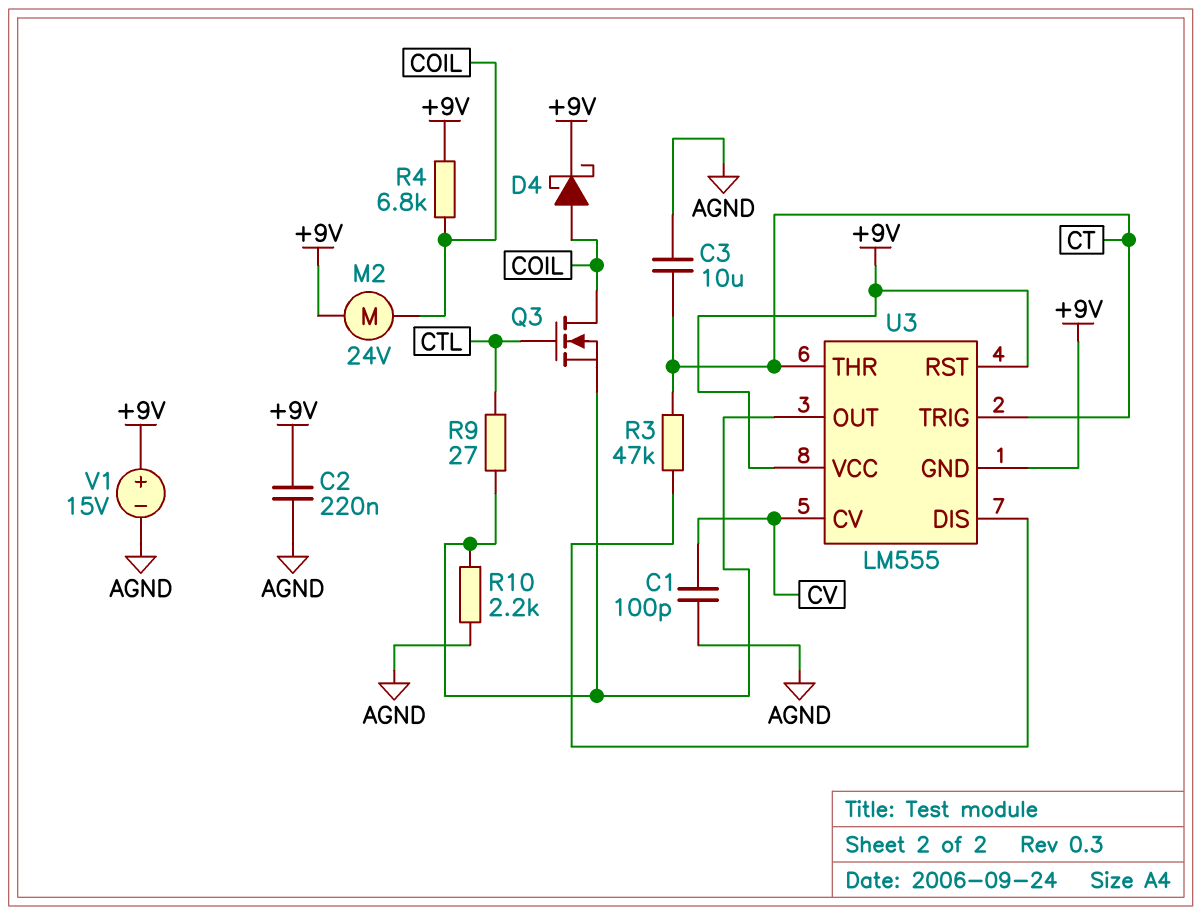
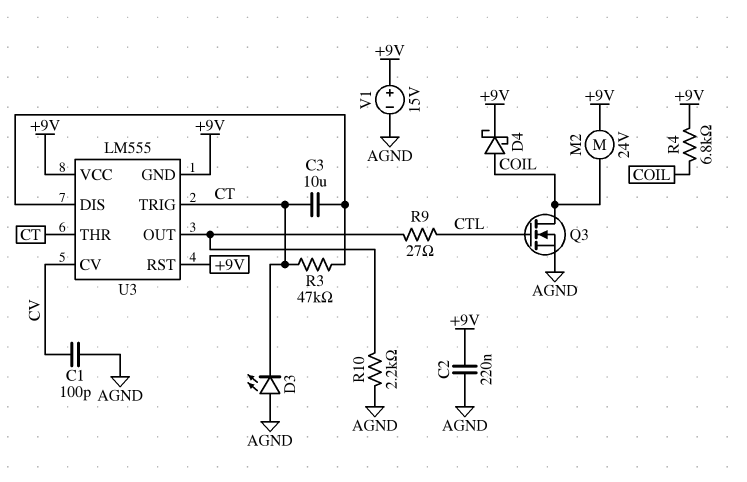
C3: 10uF (AGND, CT) -> 10uF (CT, U3/DIS)
D3: none -> LED (A AGND, K CT)
Q3: NMOS (G CTL, D COIL, S U3/OUT) -> NMOS (G CTL, D COIL, S AGND)

